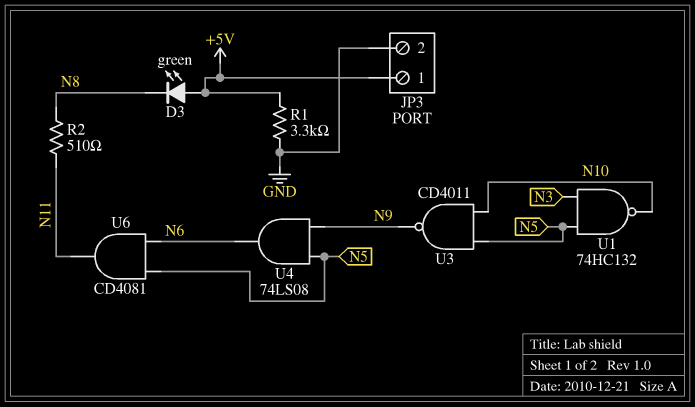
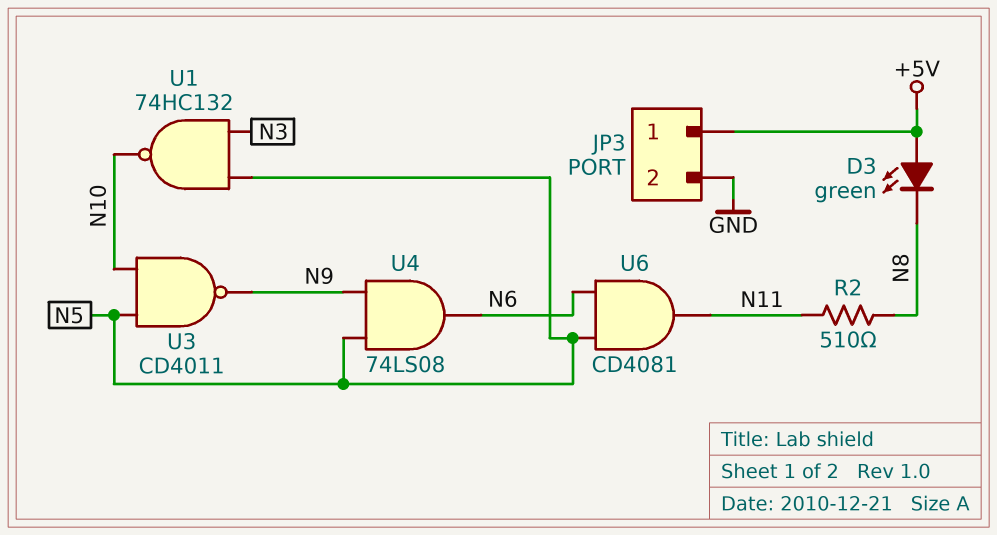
R1: 3.3k (+5V, GND) -> none

